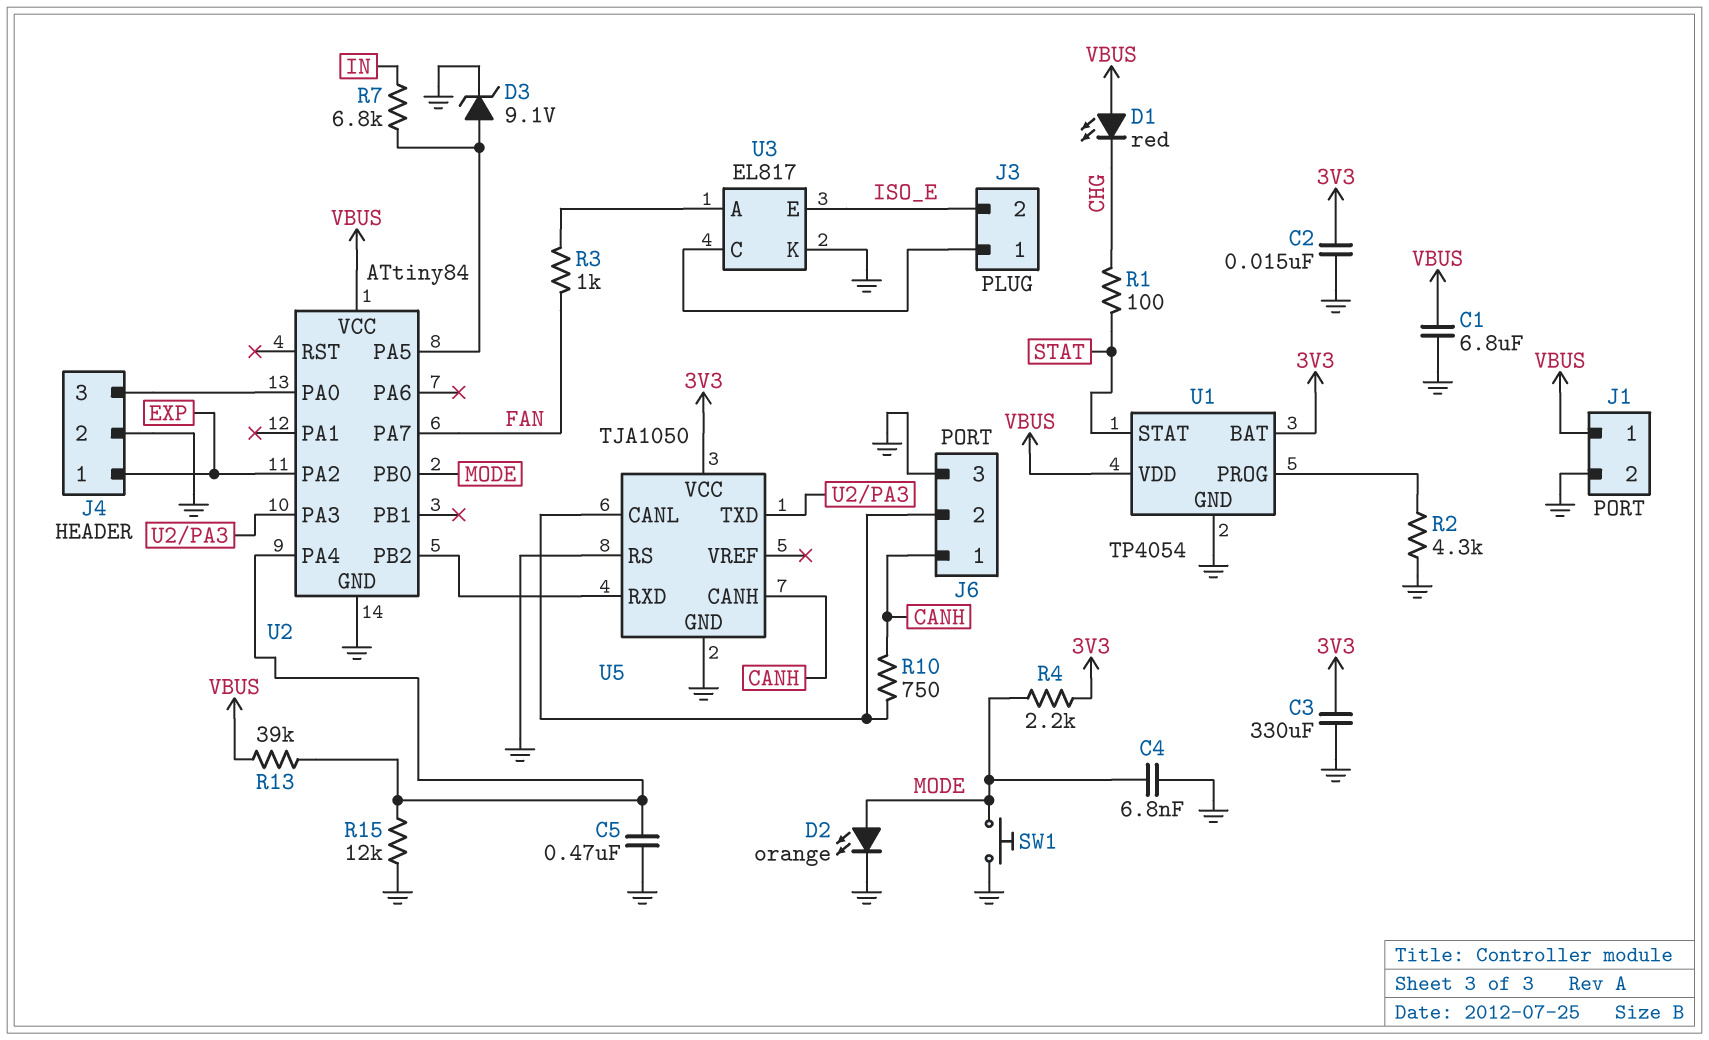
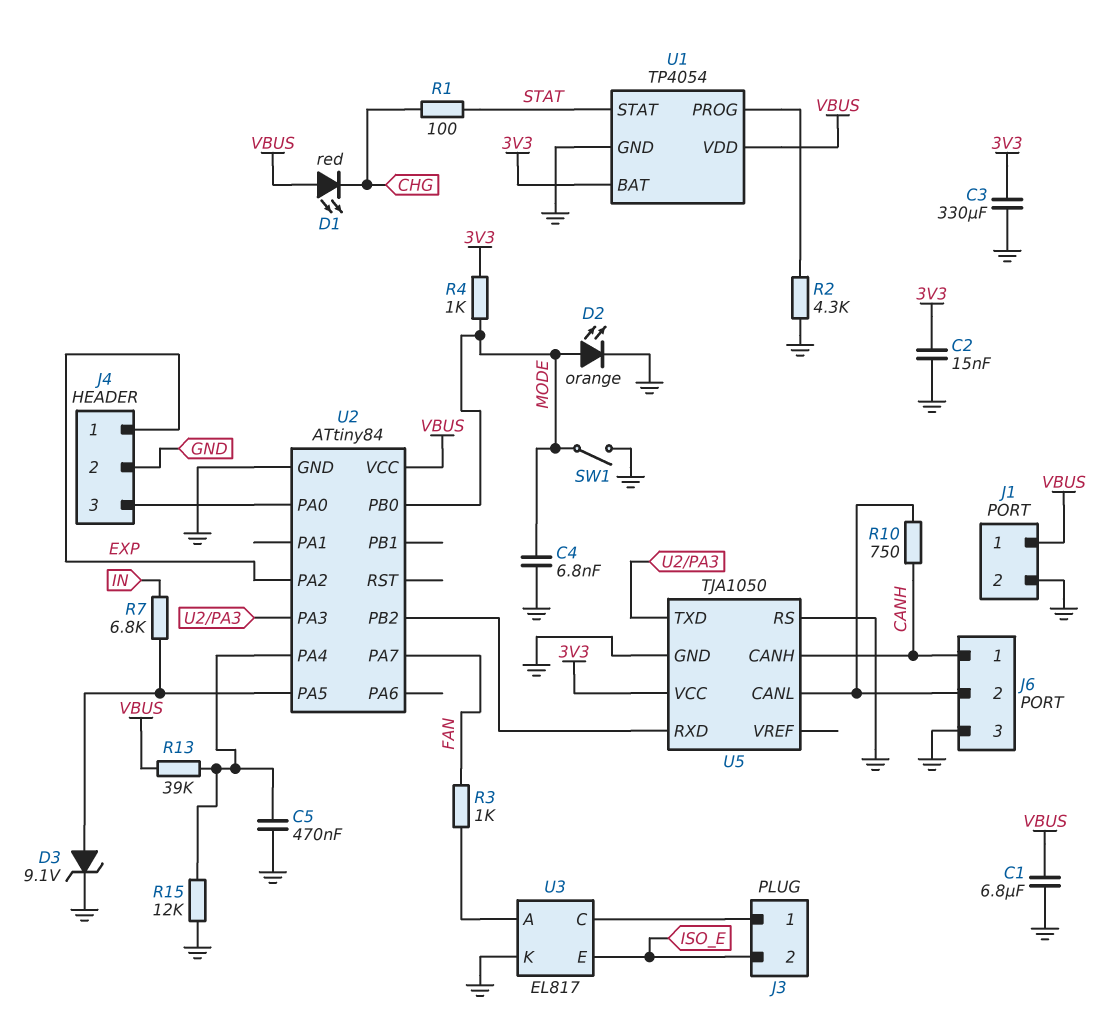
R4: 2.2k (3V3, MODE) -> 1k (3V3, MODE)
SW1: button (GND, MODE) -> switch (GND, MODE)

